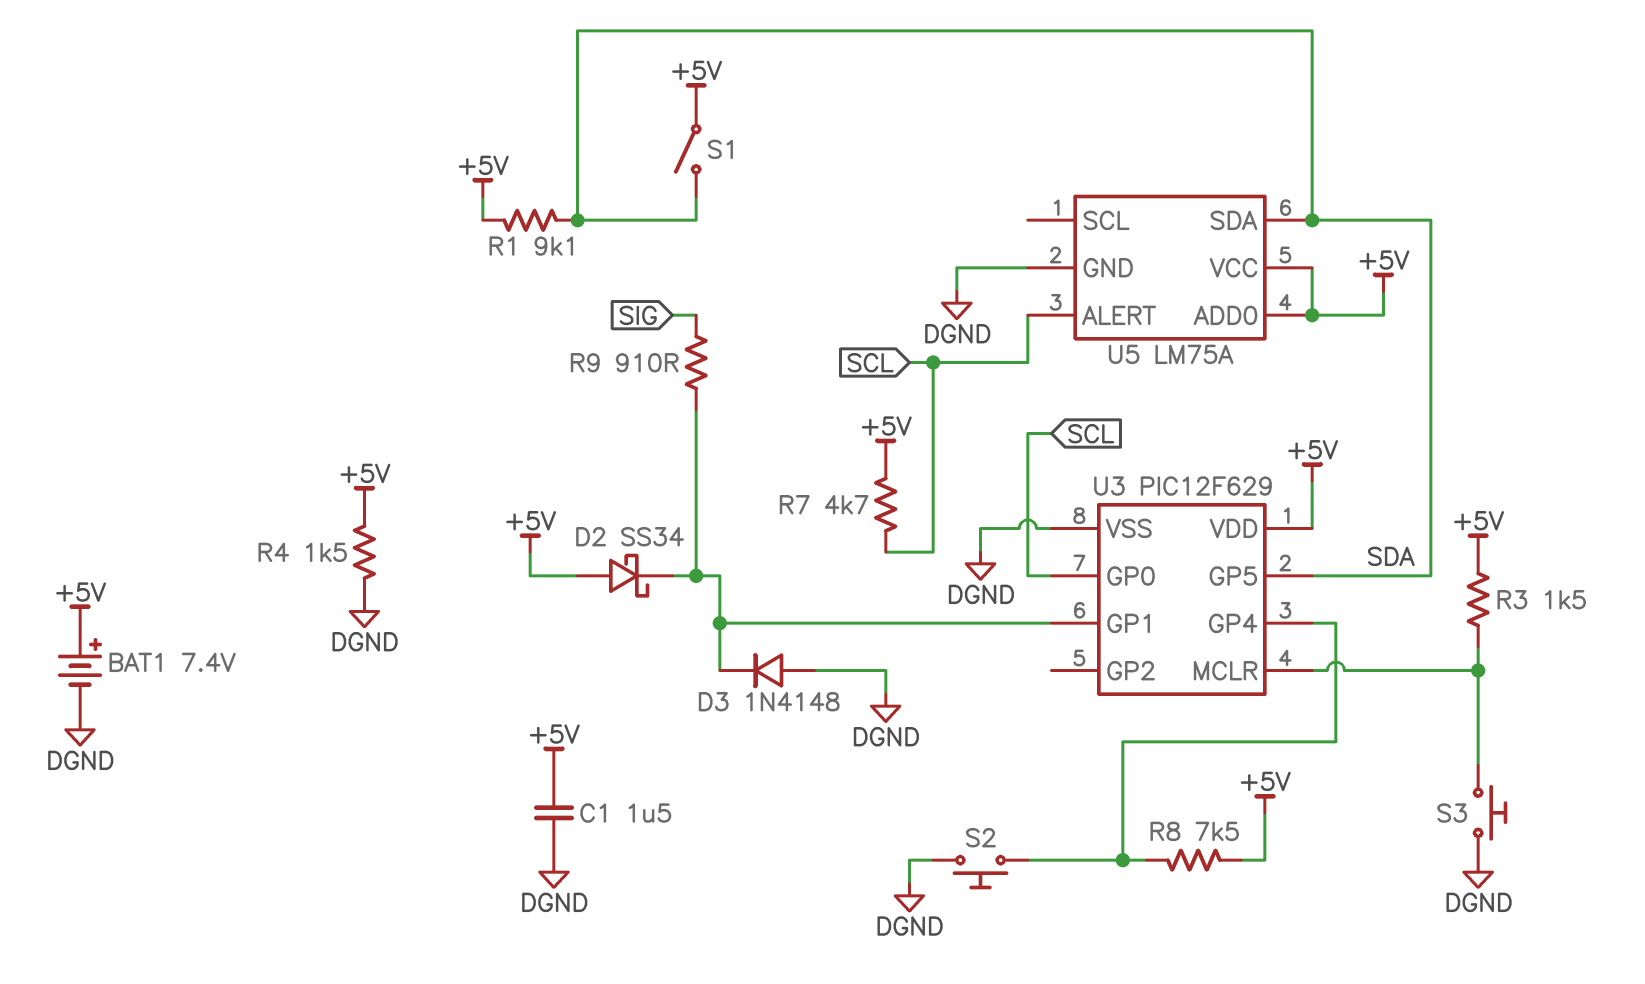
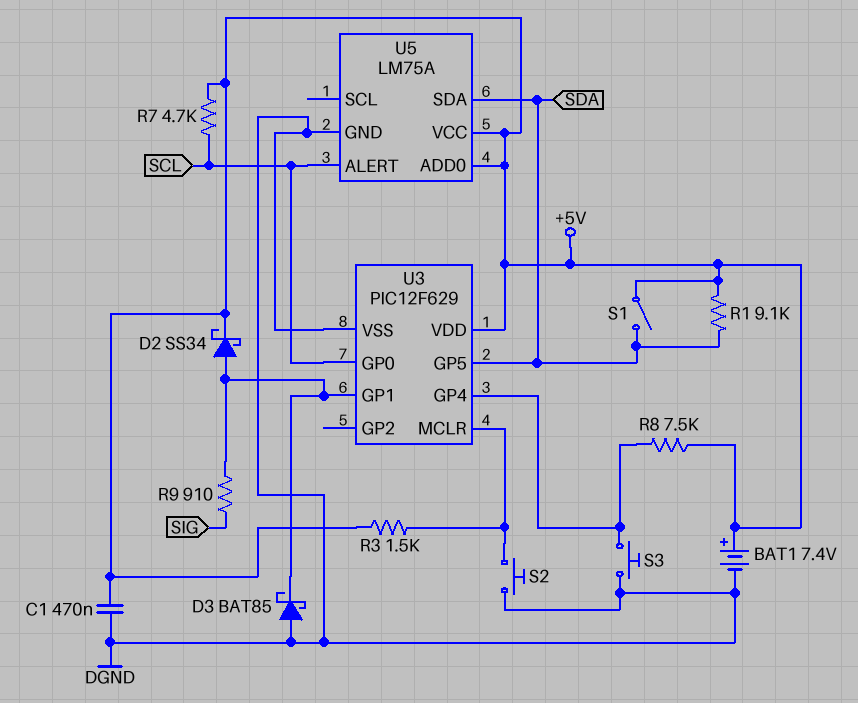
C1: 1.5uF (+5V, DGND) -> 470nF (+5V, DGND)
D2: schottky SS34 (A +5V, K U3/GP1) -> schottky SS34 (A U3/GP1, K +5V)
D3: diode 1N4148 (A DGND, K U3/GP1) -> schottky BAT85 (A DGND, K U3/GP1)
R4: 1.5k (+5V, DGND) -> none
S2: button (DGND, U3/GP4) -> button (DGND, U3/MCLR)
S3: button (DGND, U3/MCLR) -> button (DGND, U3/GP4)

